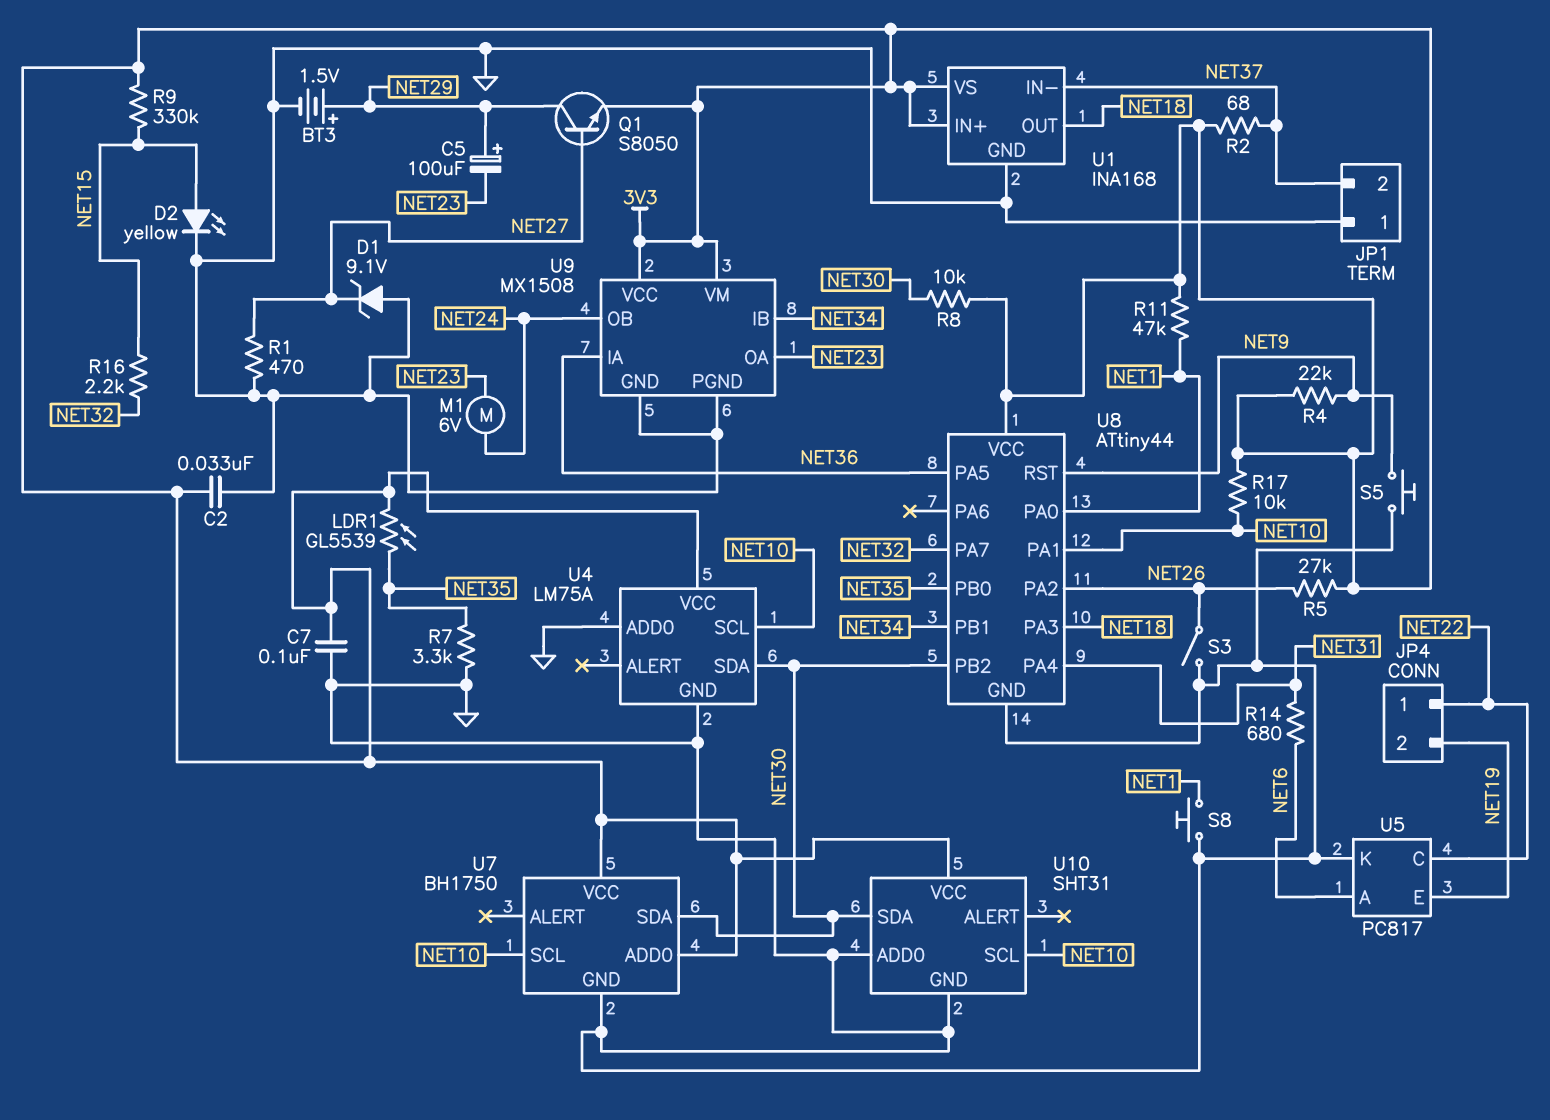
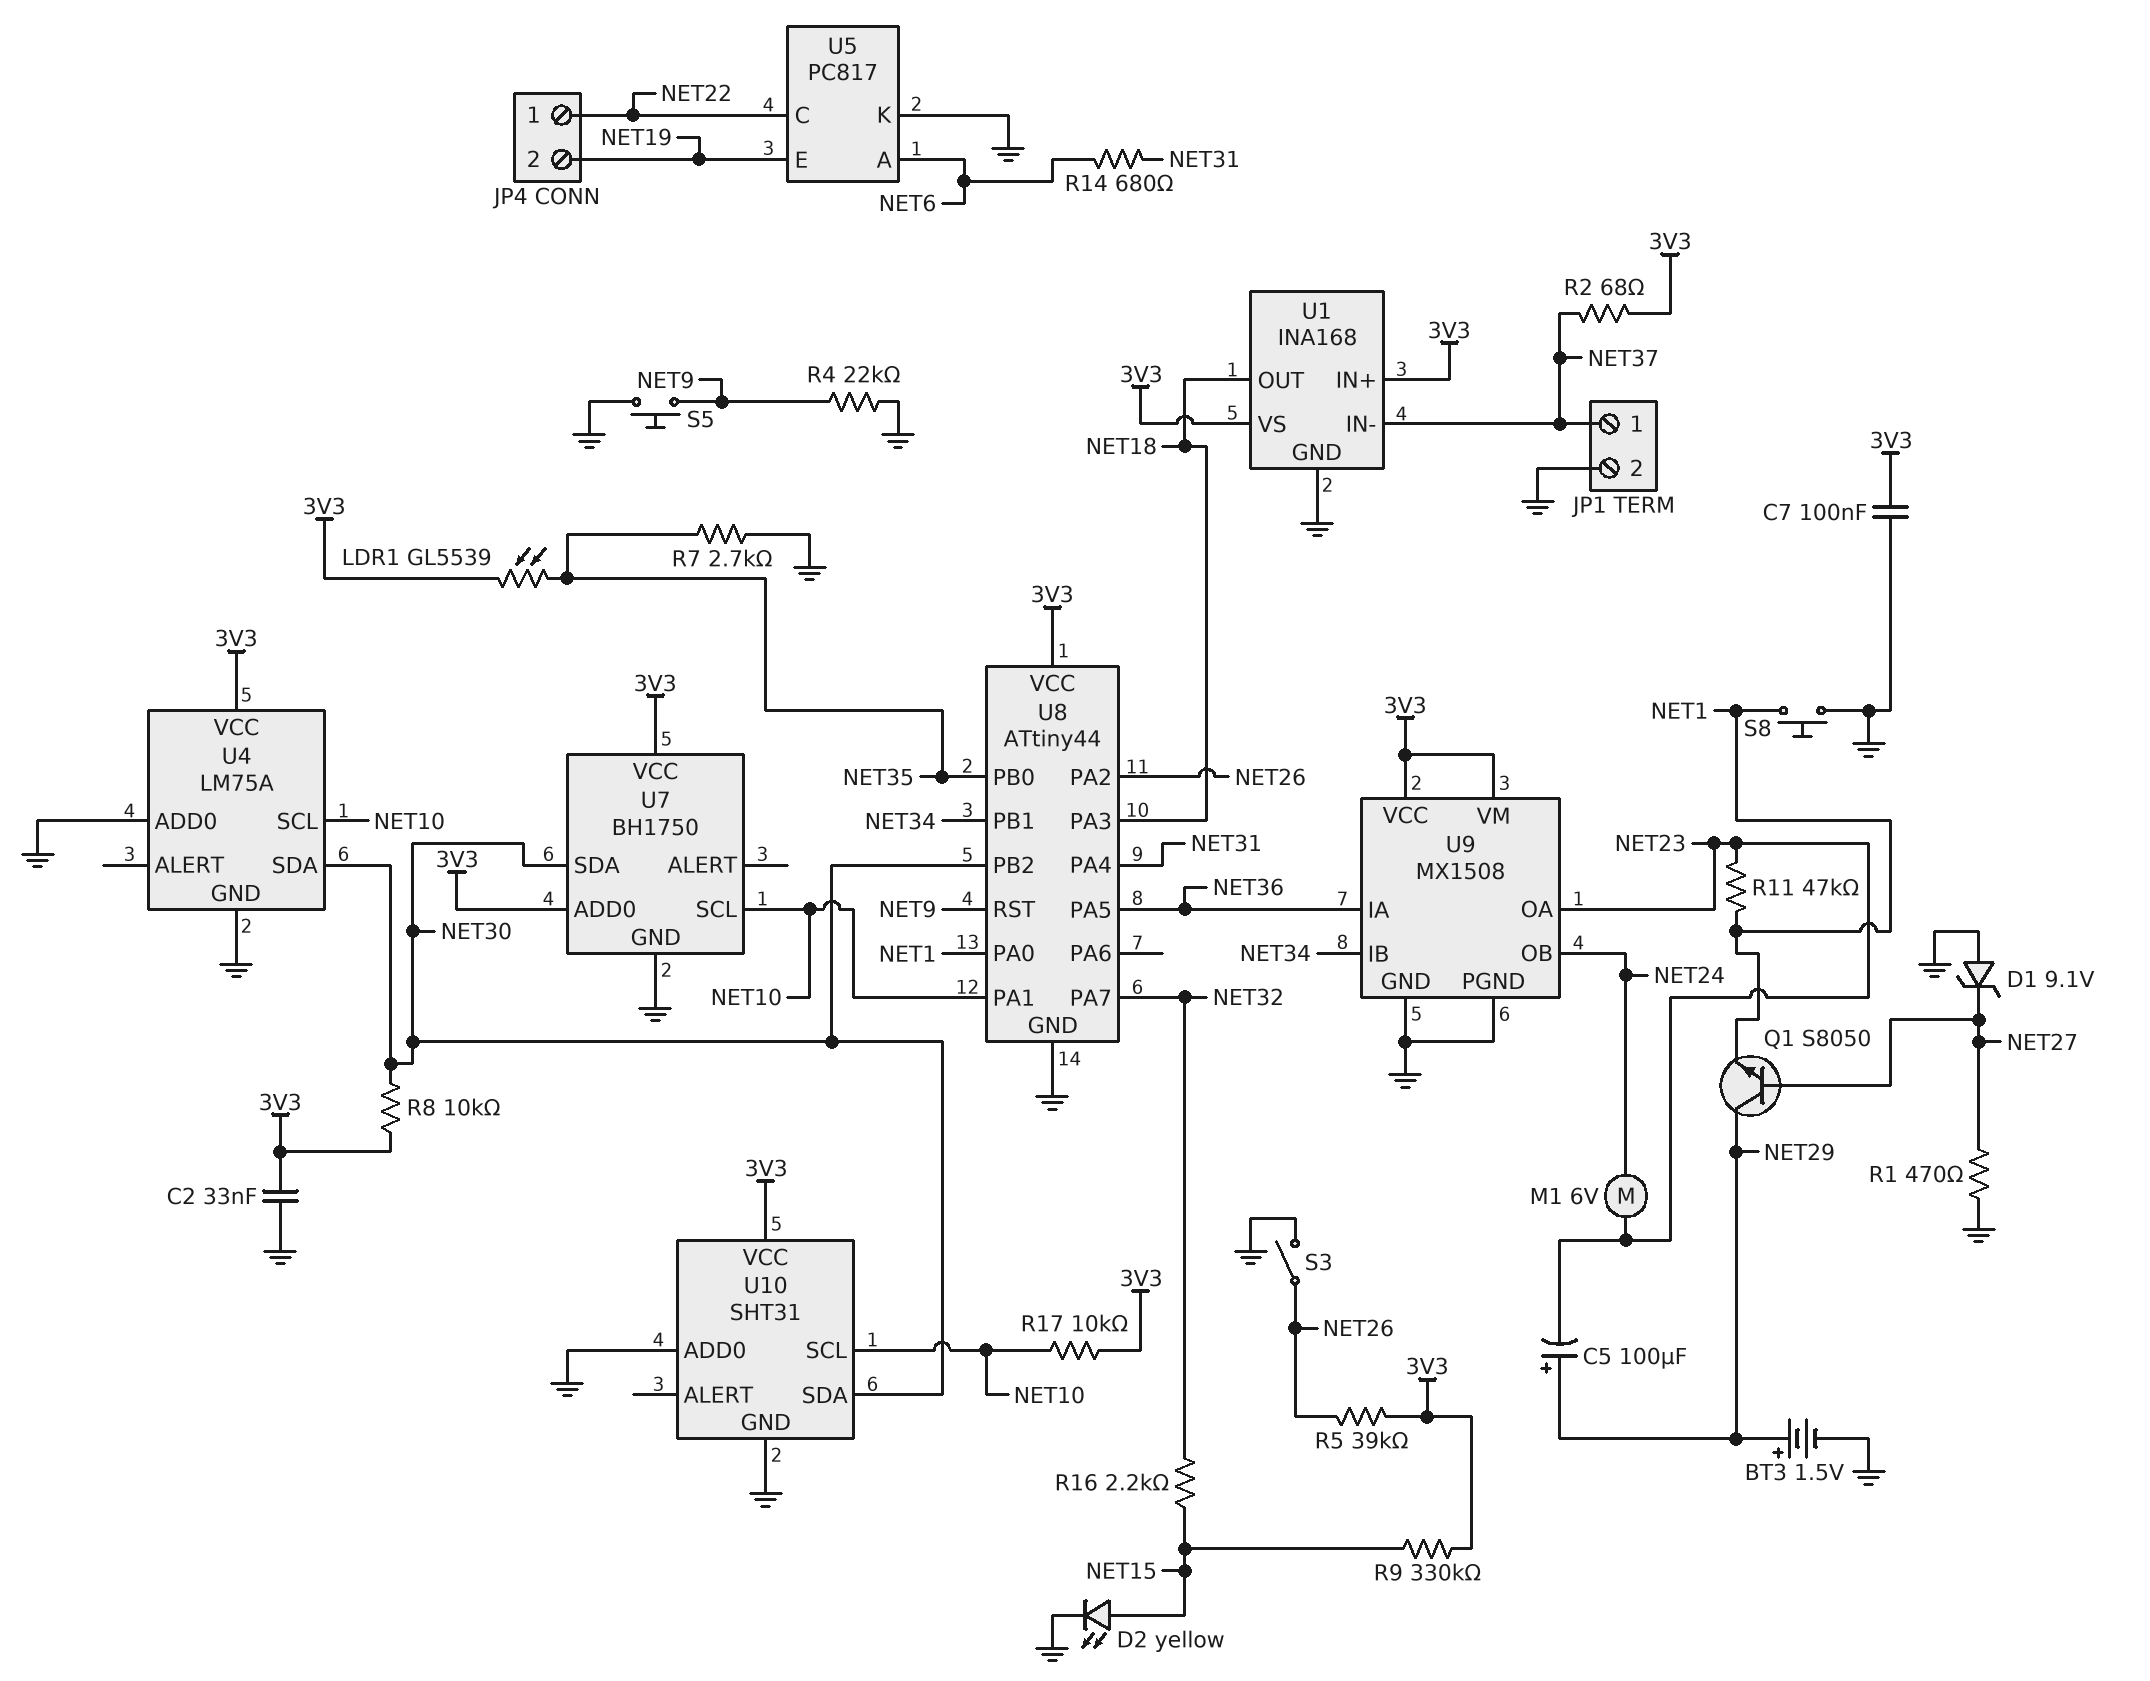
JP1 pin 1: GND -> NET37
JP1 pin 2: NET37 -> GND
Q1: NPN S8050 (B NET27, C NET29, E 3V3) -> NPN S8050 (B NET27, C NET29, E NET1)
R4: 22k (3V3, NET9) -> 22k (GND, NET9)
R5: 27k (3V3, NET26) -> 39k (3V3, NET26)
R7: 3.3k (GND, NET35) -> 2.7k (GND, NET35)
R11: 47k (3V3, NET1) -> 47k (NET1, NET23)

